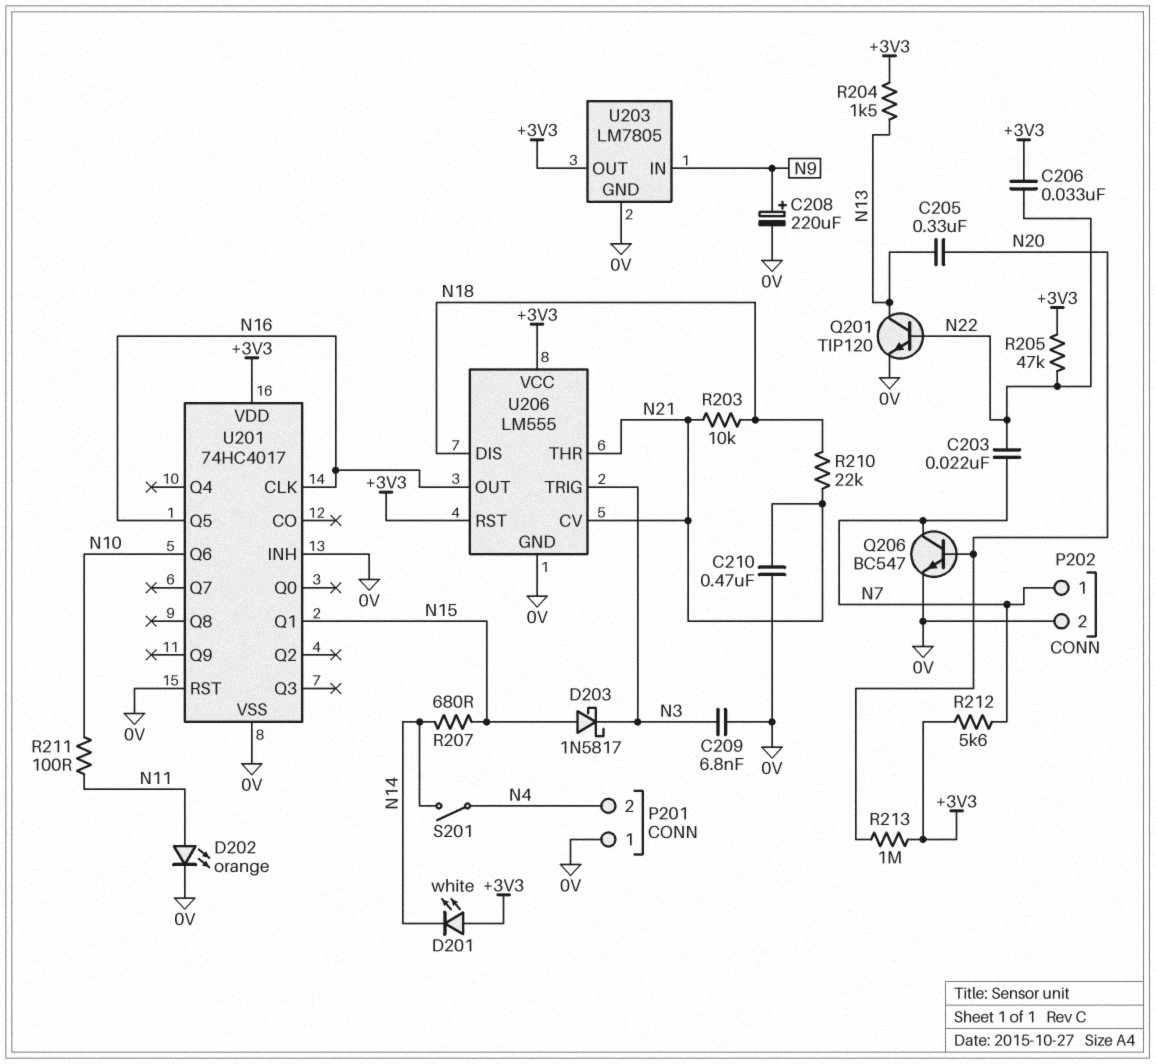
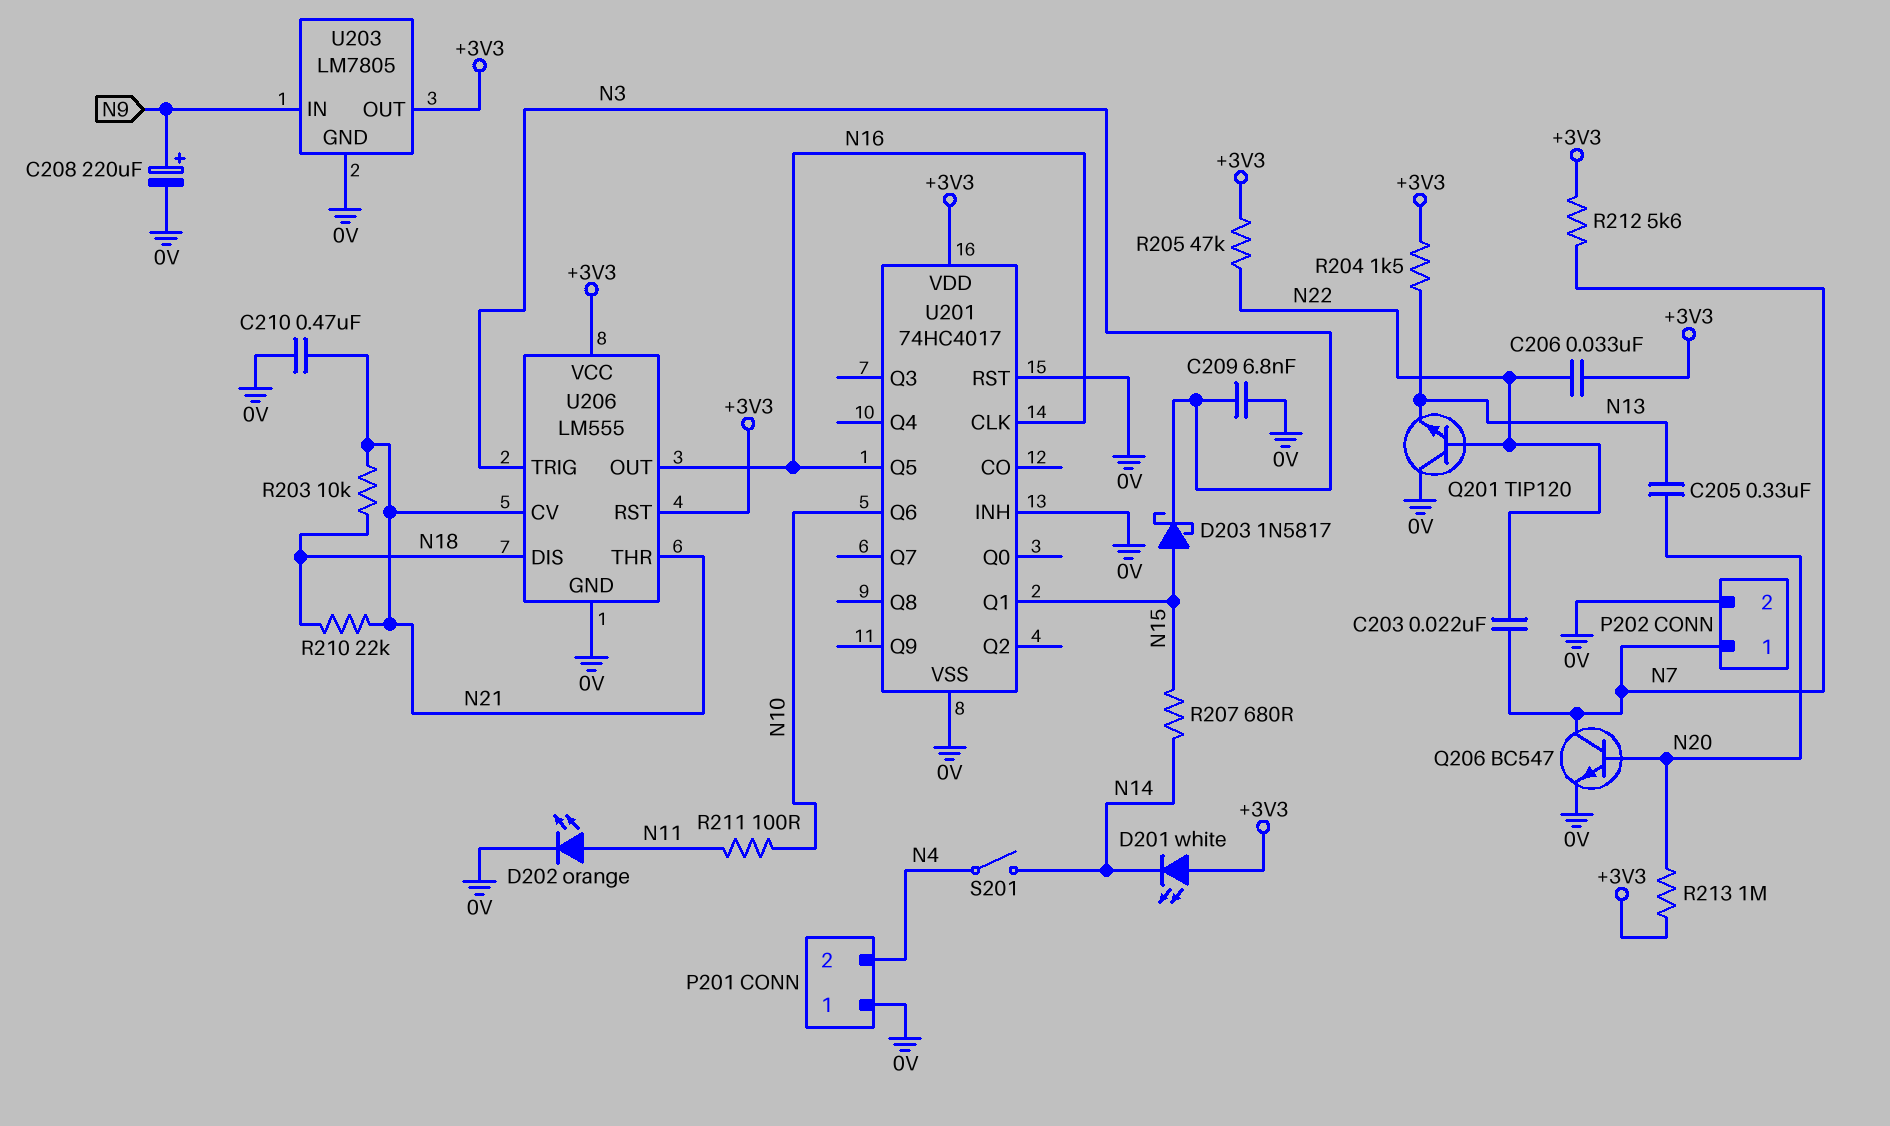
Q201: NPN TIP120 (B N22, C N13, E 0V) -> NPN TIP120 (B N22, C 0V, E N13)

